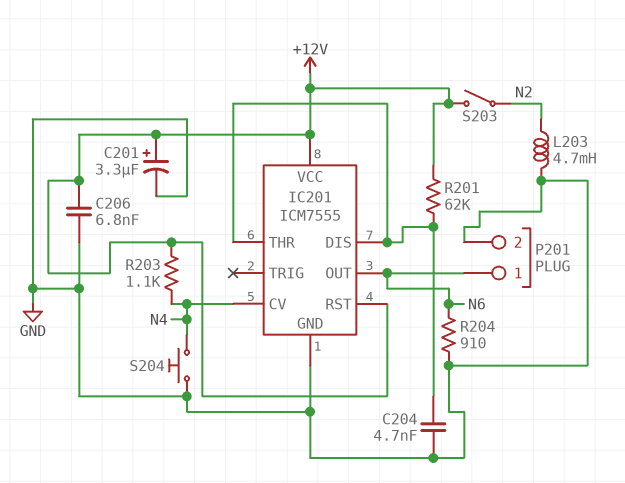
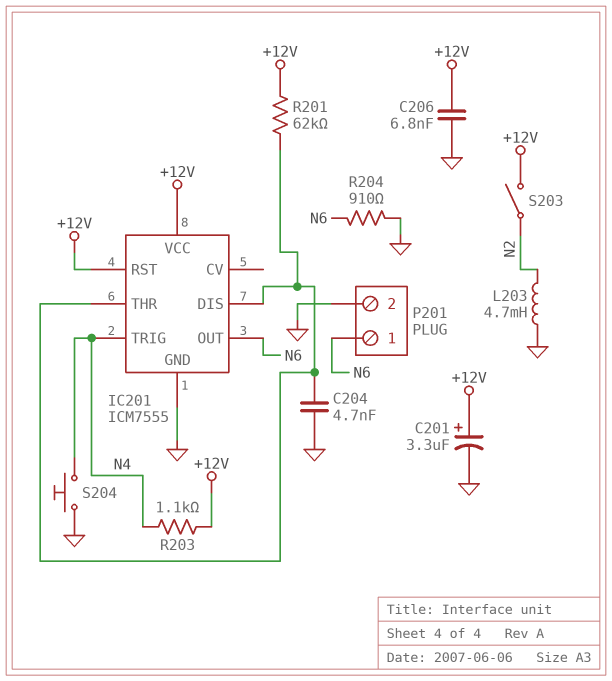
IC201 pin CV: N4 -> none
IC201 pin TRIG: none -> N4

